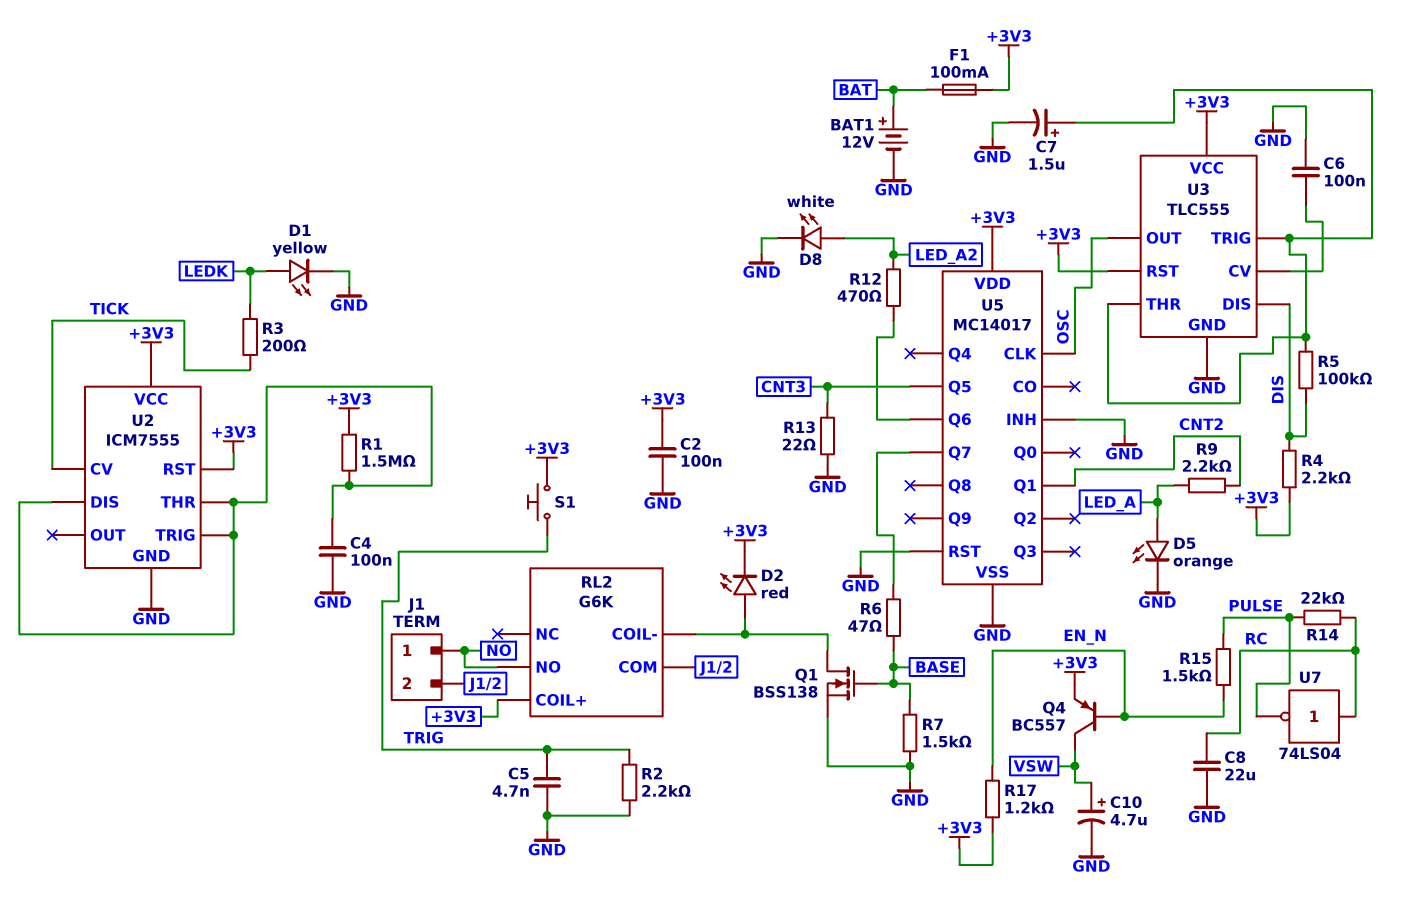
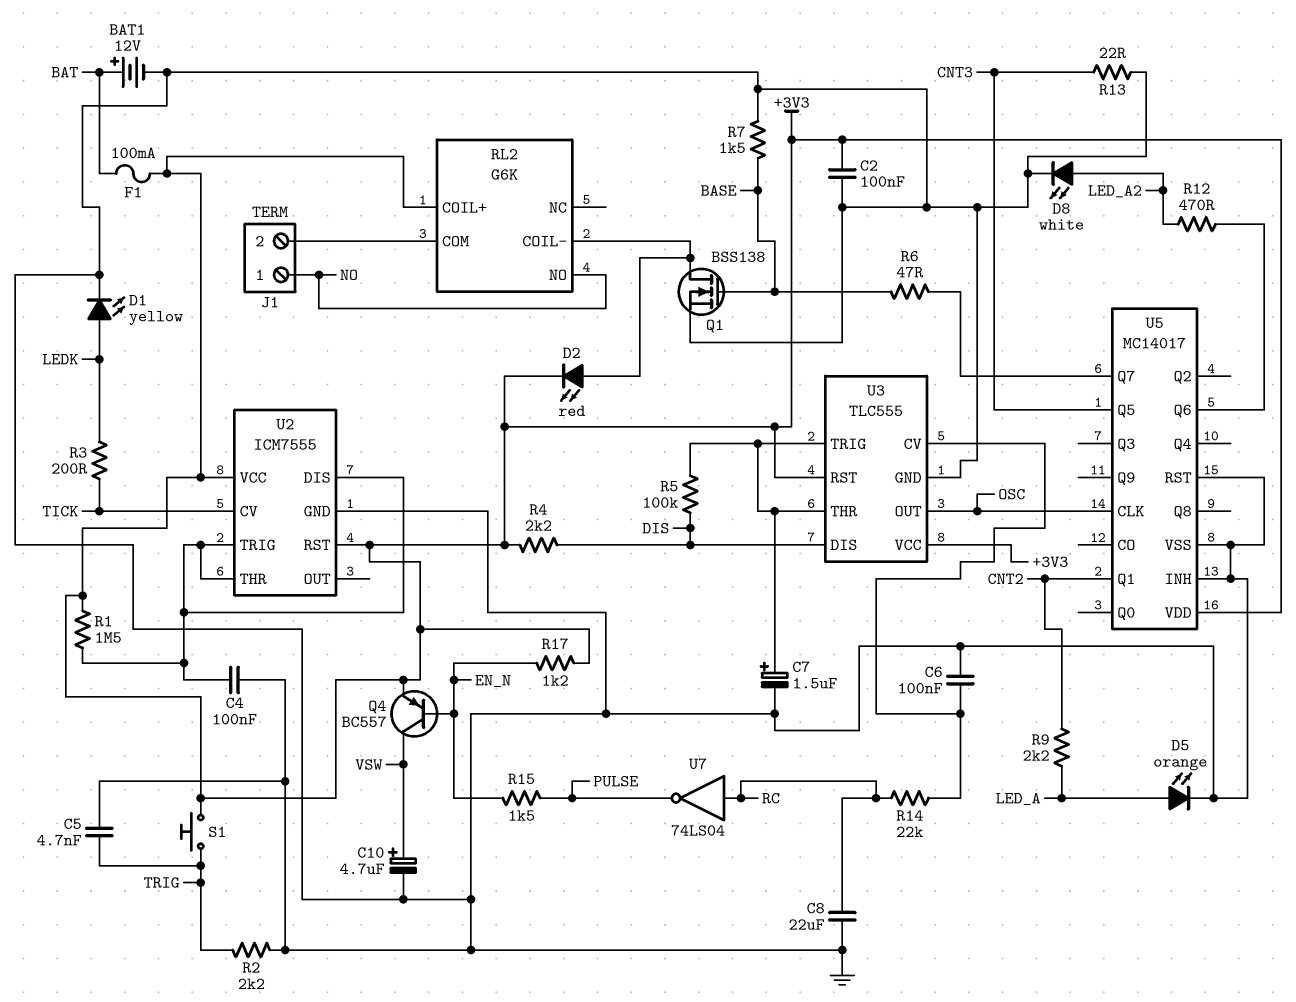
R14: 22k (PULSE, RC) -> 22k (RC, U3/CV)

